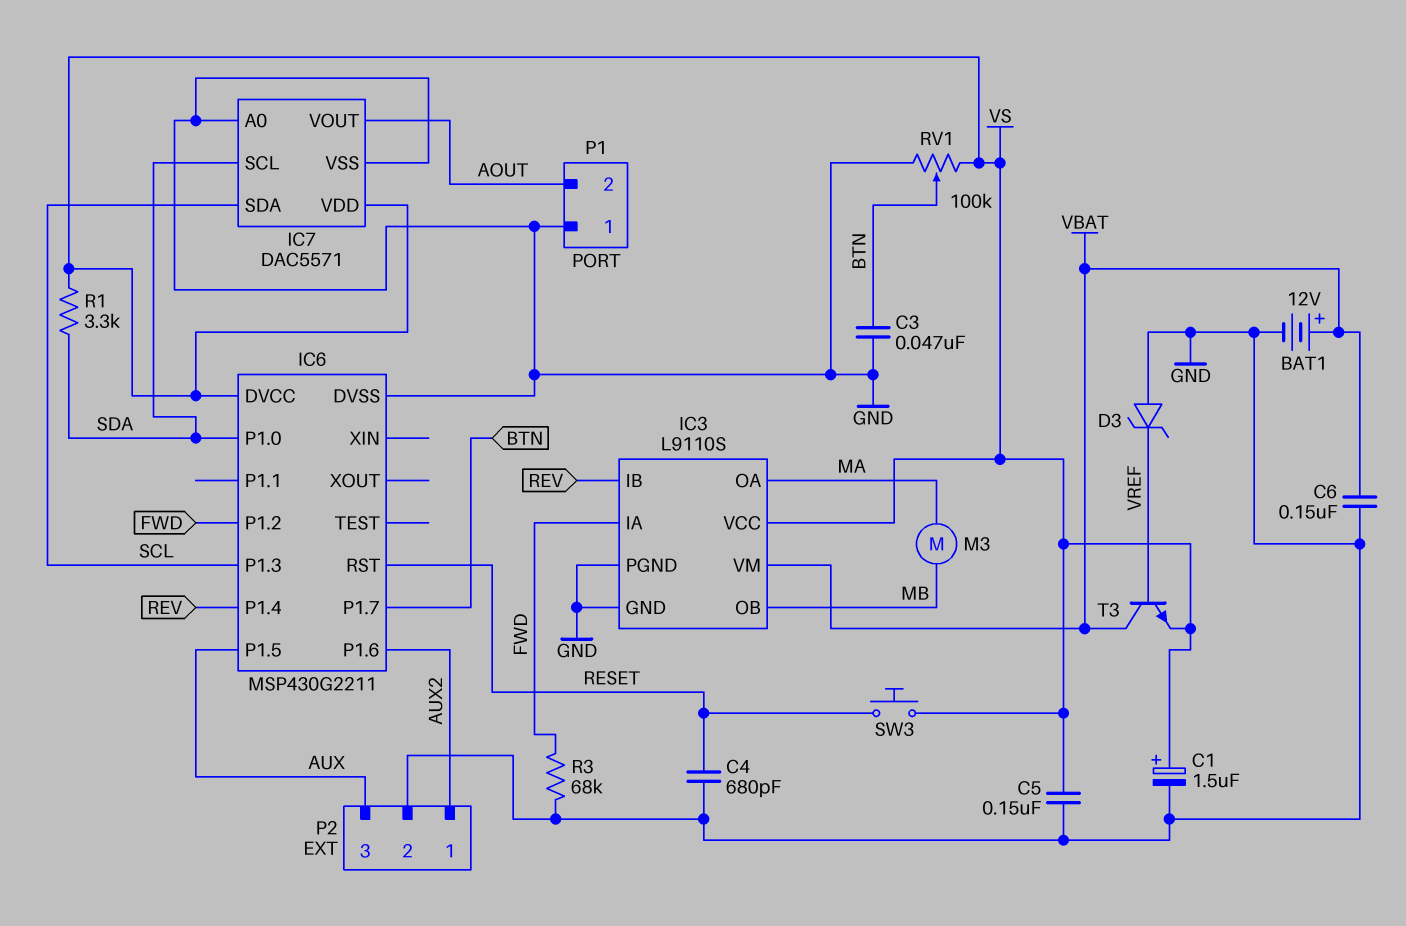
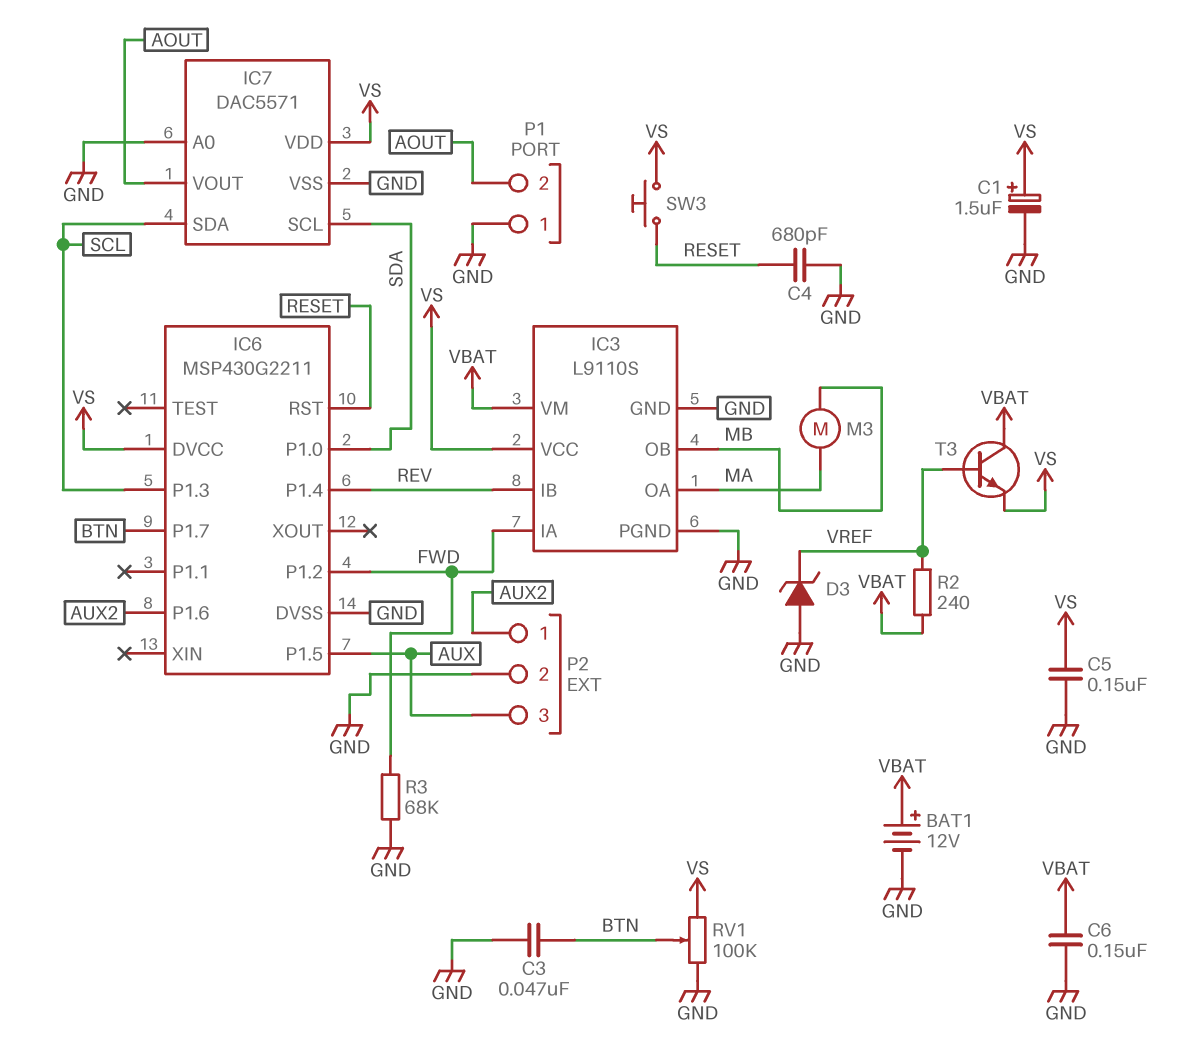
R1: 3.3k (SDA, VS) -> none
R2: none -> 240 (VBAT, VREF)

